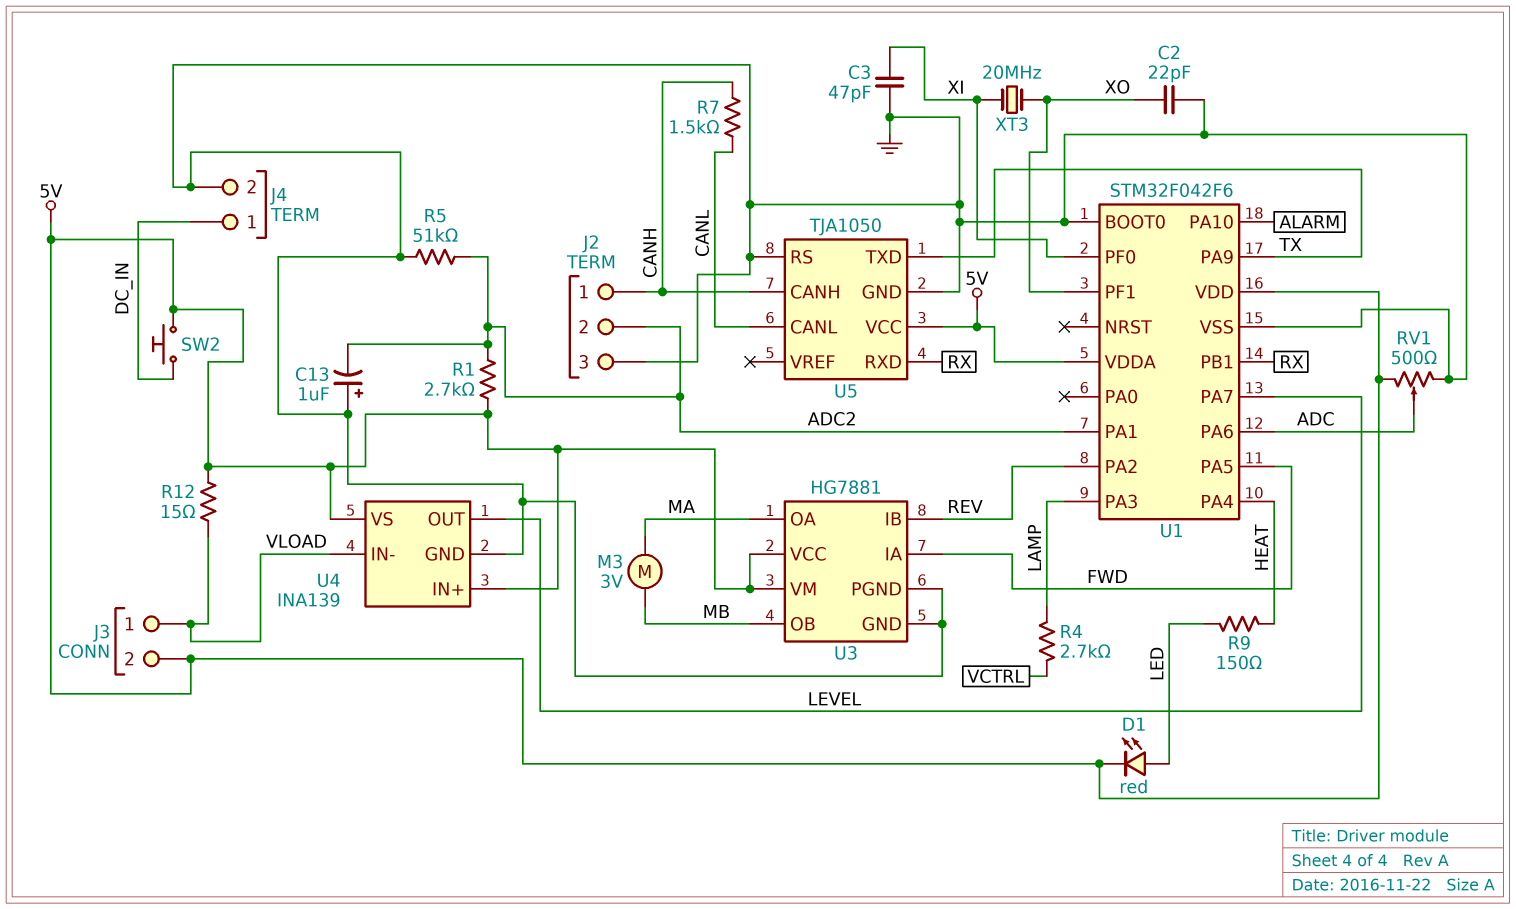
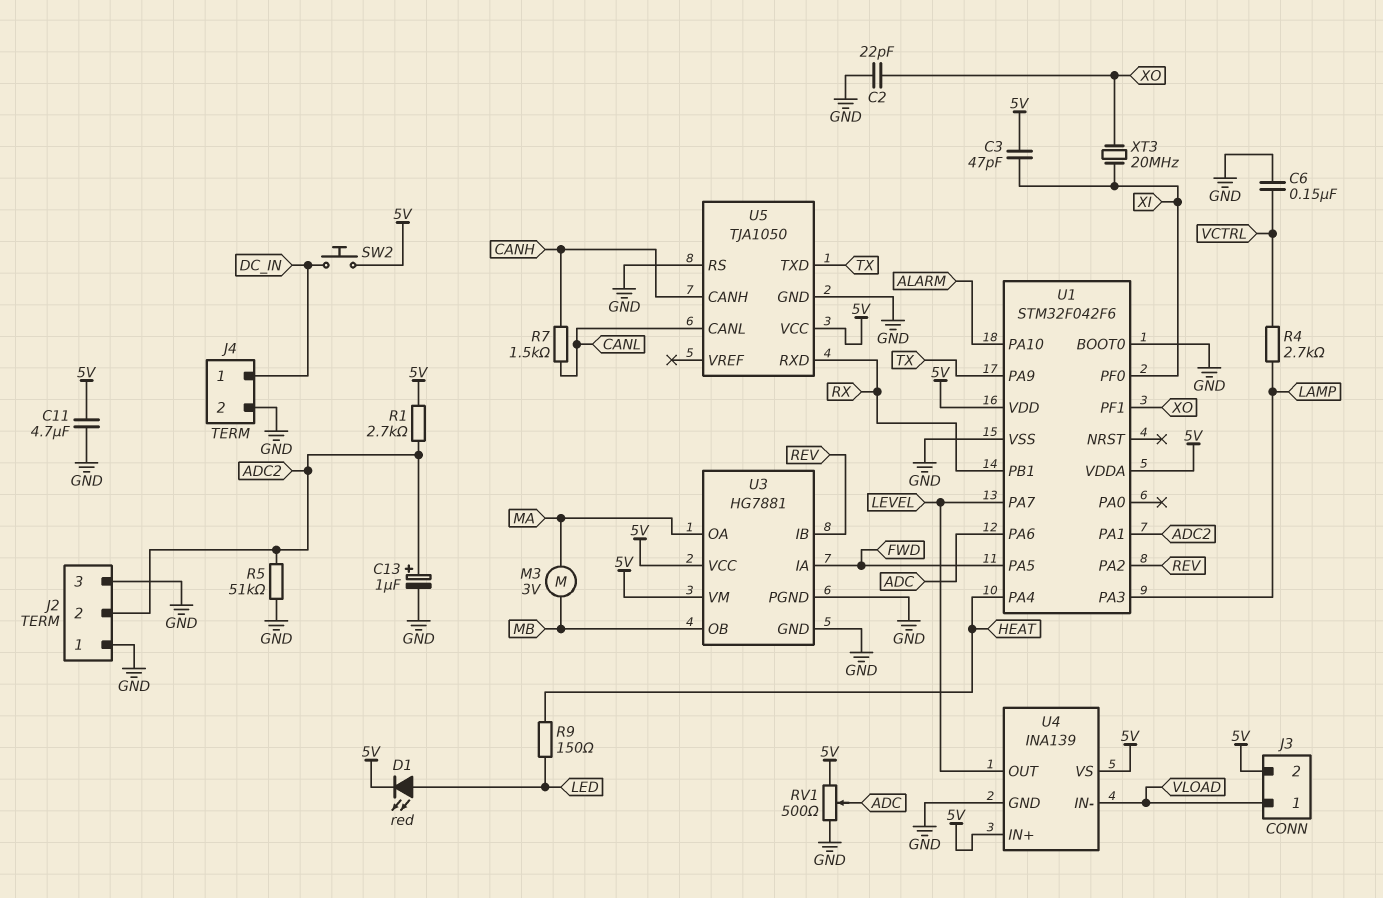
C3: 47pF (GND, XI) -> 47pF (5V, XI)
C6: none -> 150nF (GND, VCTRL)
C11: none -> 4.7uF (5V, GND)
C13: 1uF (plus GND, minus ADC2) -> 1uF (plus ADC2, minus GND)
J2 pin 1: CANH -> GND
R12: 15 (5V, VLOAD) -> none

